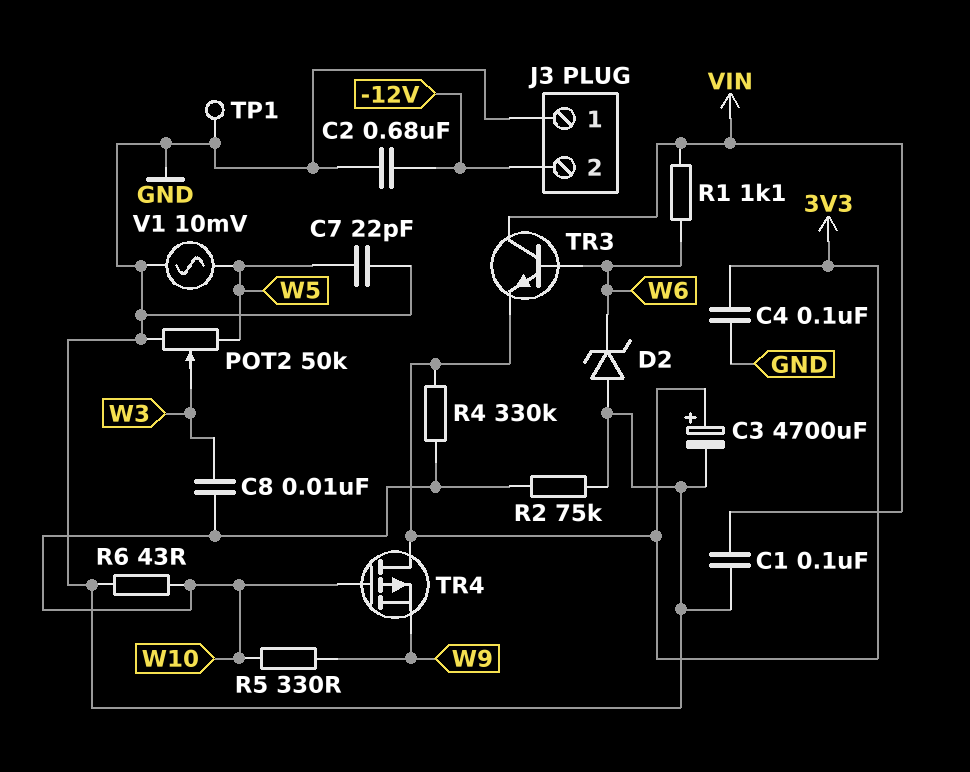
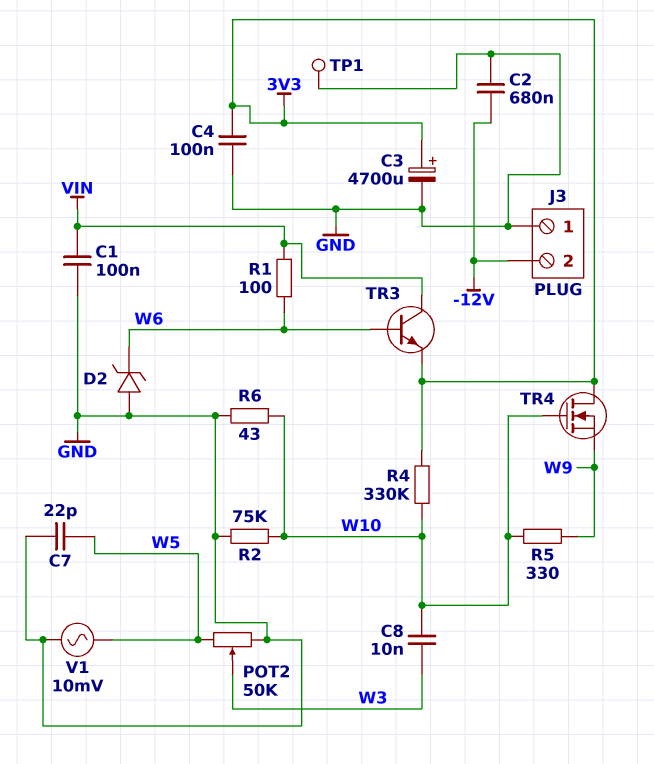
R1: 1.1k (VIN, W6) -> 100 (VIN, W6)
TR4: PMOS (G W10, D 3V3, S W9) -> NMOS (G W10, D 3V3, S W9)

